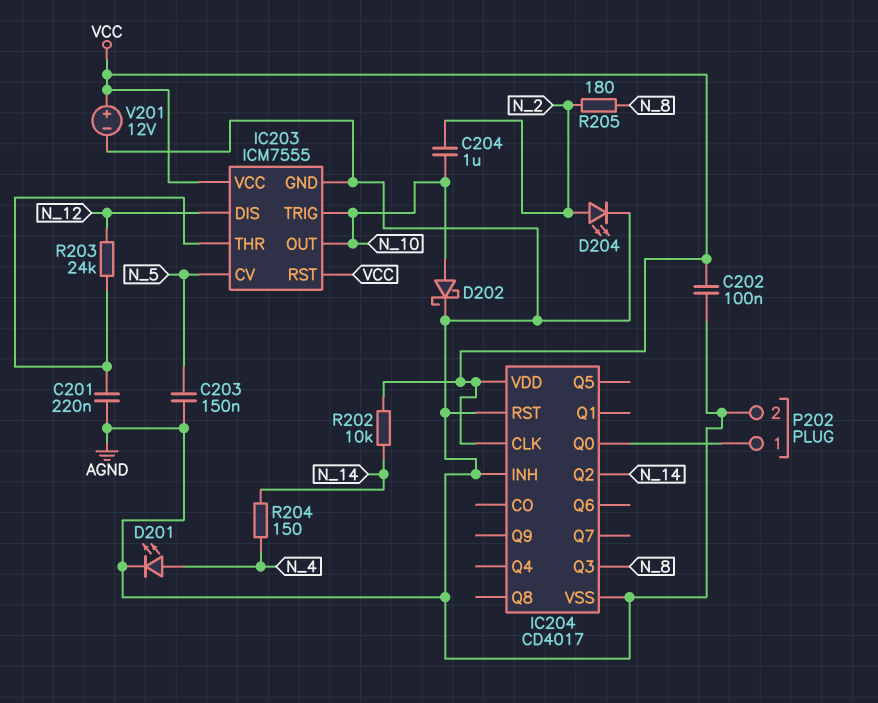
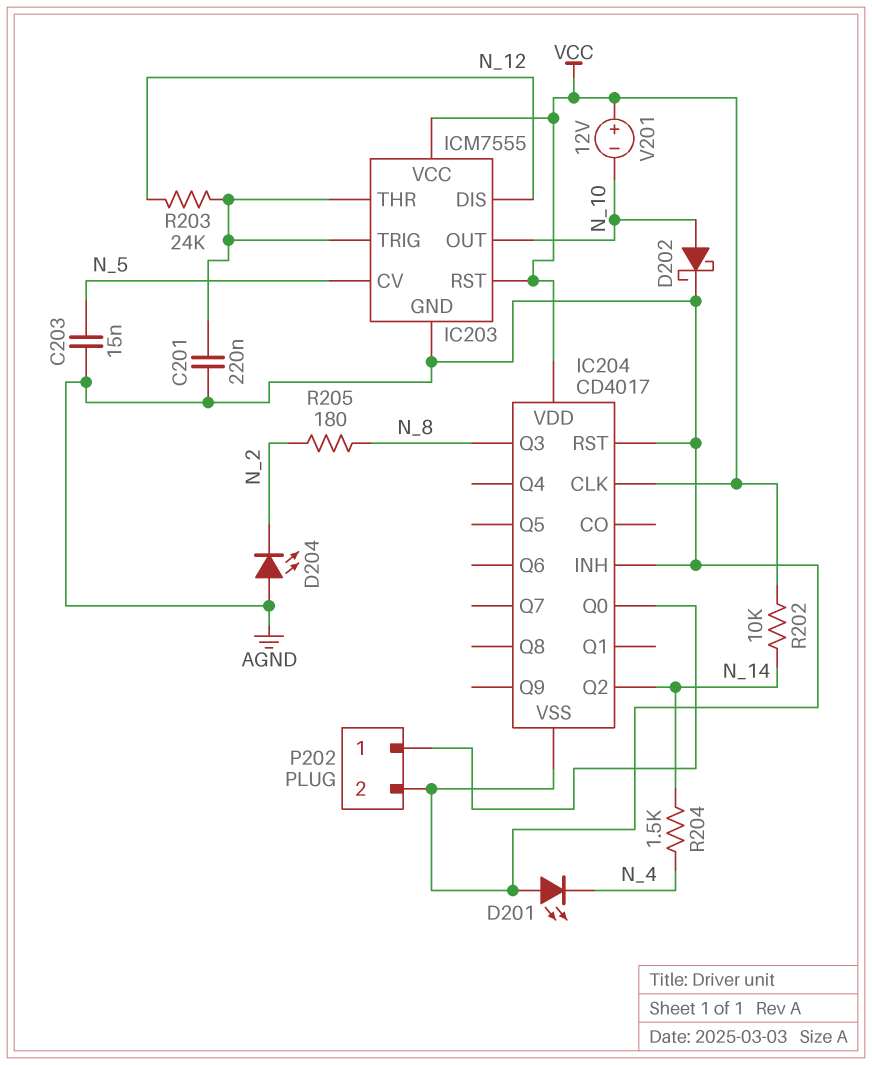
C202: 100nF (AGND, VCC) -> none
C203: 150nF (AGND, N_5) -> 15nF (AGND, N_5)
C204: 1uF (N_2, N_10) -> none
D201: LED (A N_4, K AGND) -> LED (A AGND, K N_4)
D204: LED (A N_2, K AGND) -> LED (A AGND, K N_2)
IC203 pin TRIG: N_10 -> IC203/THR
R204: 150 (N_4, N_14) -> 1.5k (N_4, N_14)
V201: 12V (plus VCC, minus AGND) -> 12V (plus VCC, minus N_10)

